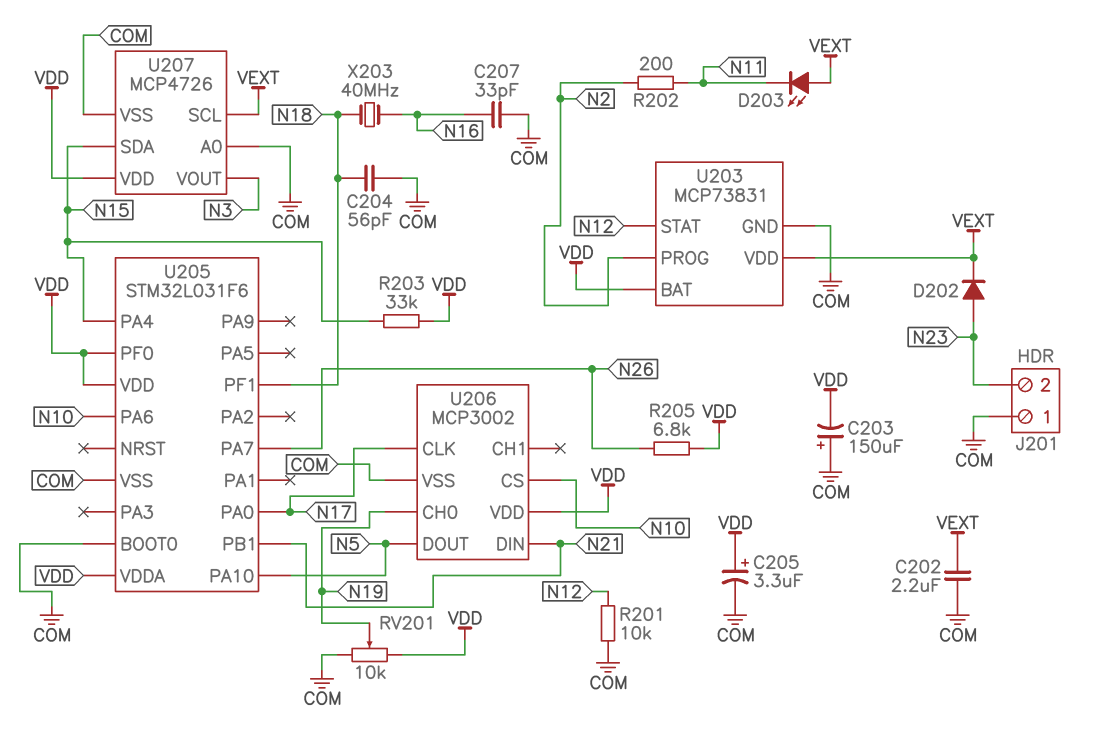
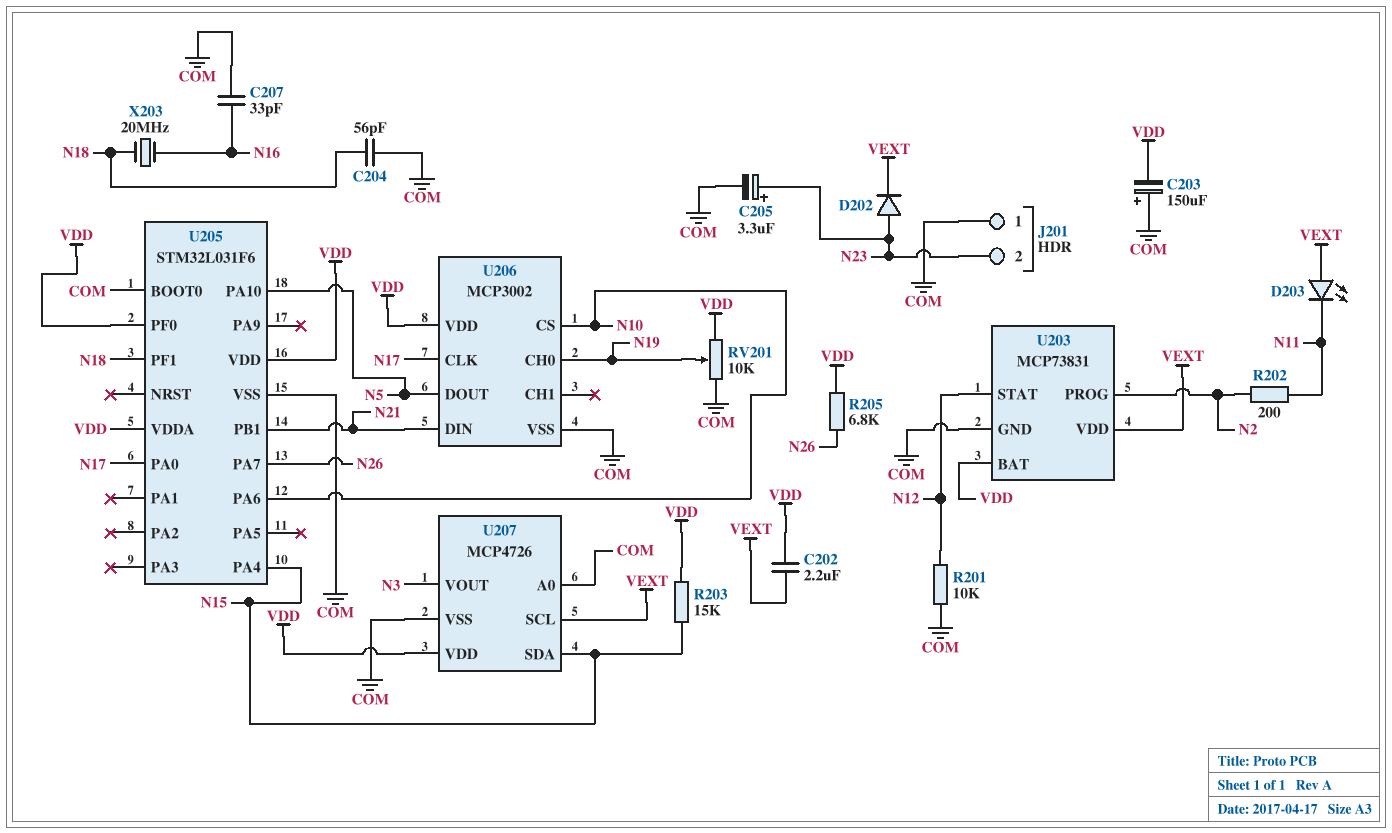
C202: 2.2uF (COM, VEXT) -> 2.2uF (VDD, VEXT)
C205: 3.3uF (plus VDD, minus COM) -> 3.3uF (plus N23, minus COM)
R203: 33k (N15, VDD) -> 15k (N15, VDD)
X203: 40MHz (N16, N18) -> 20MHz (N16, N18)

